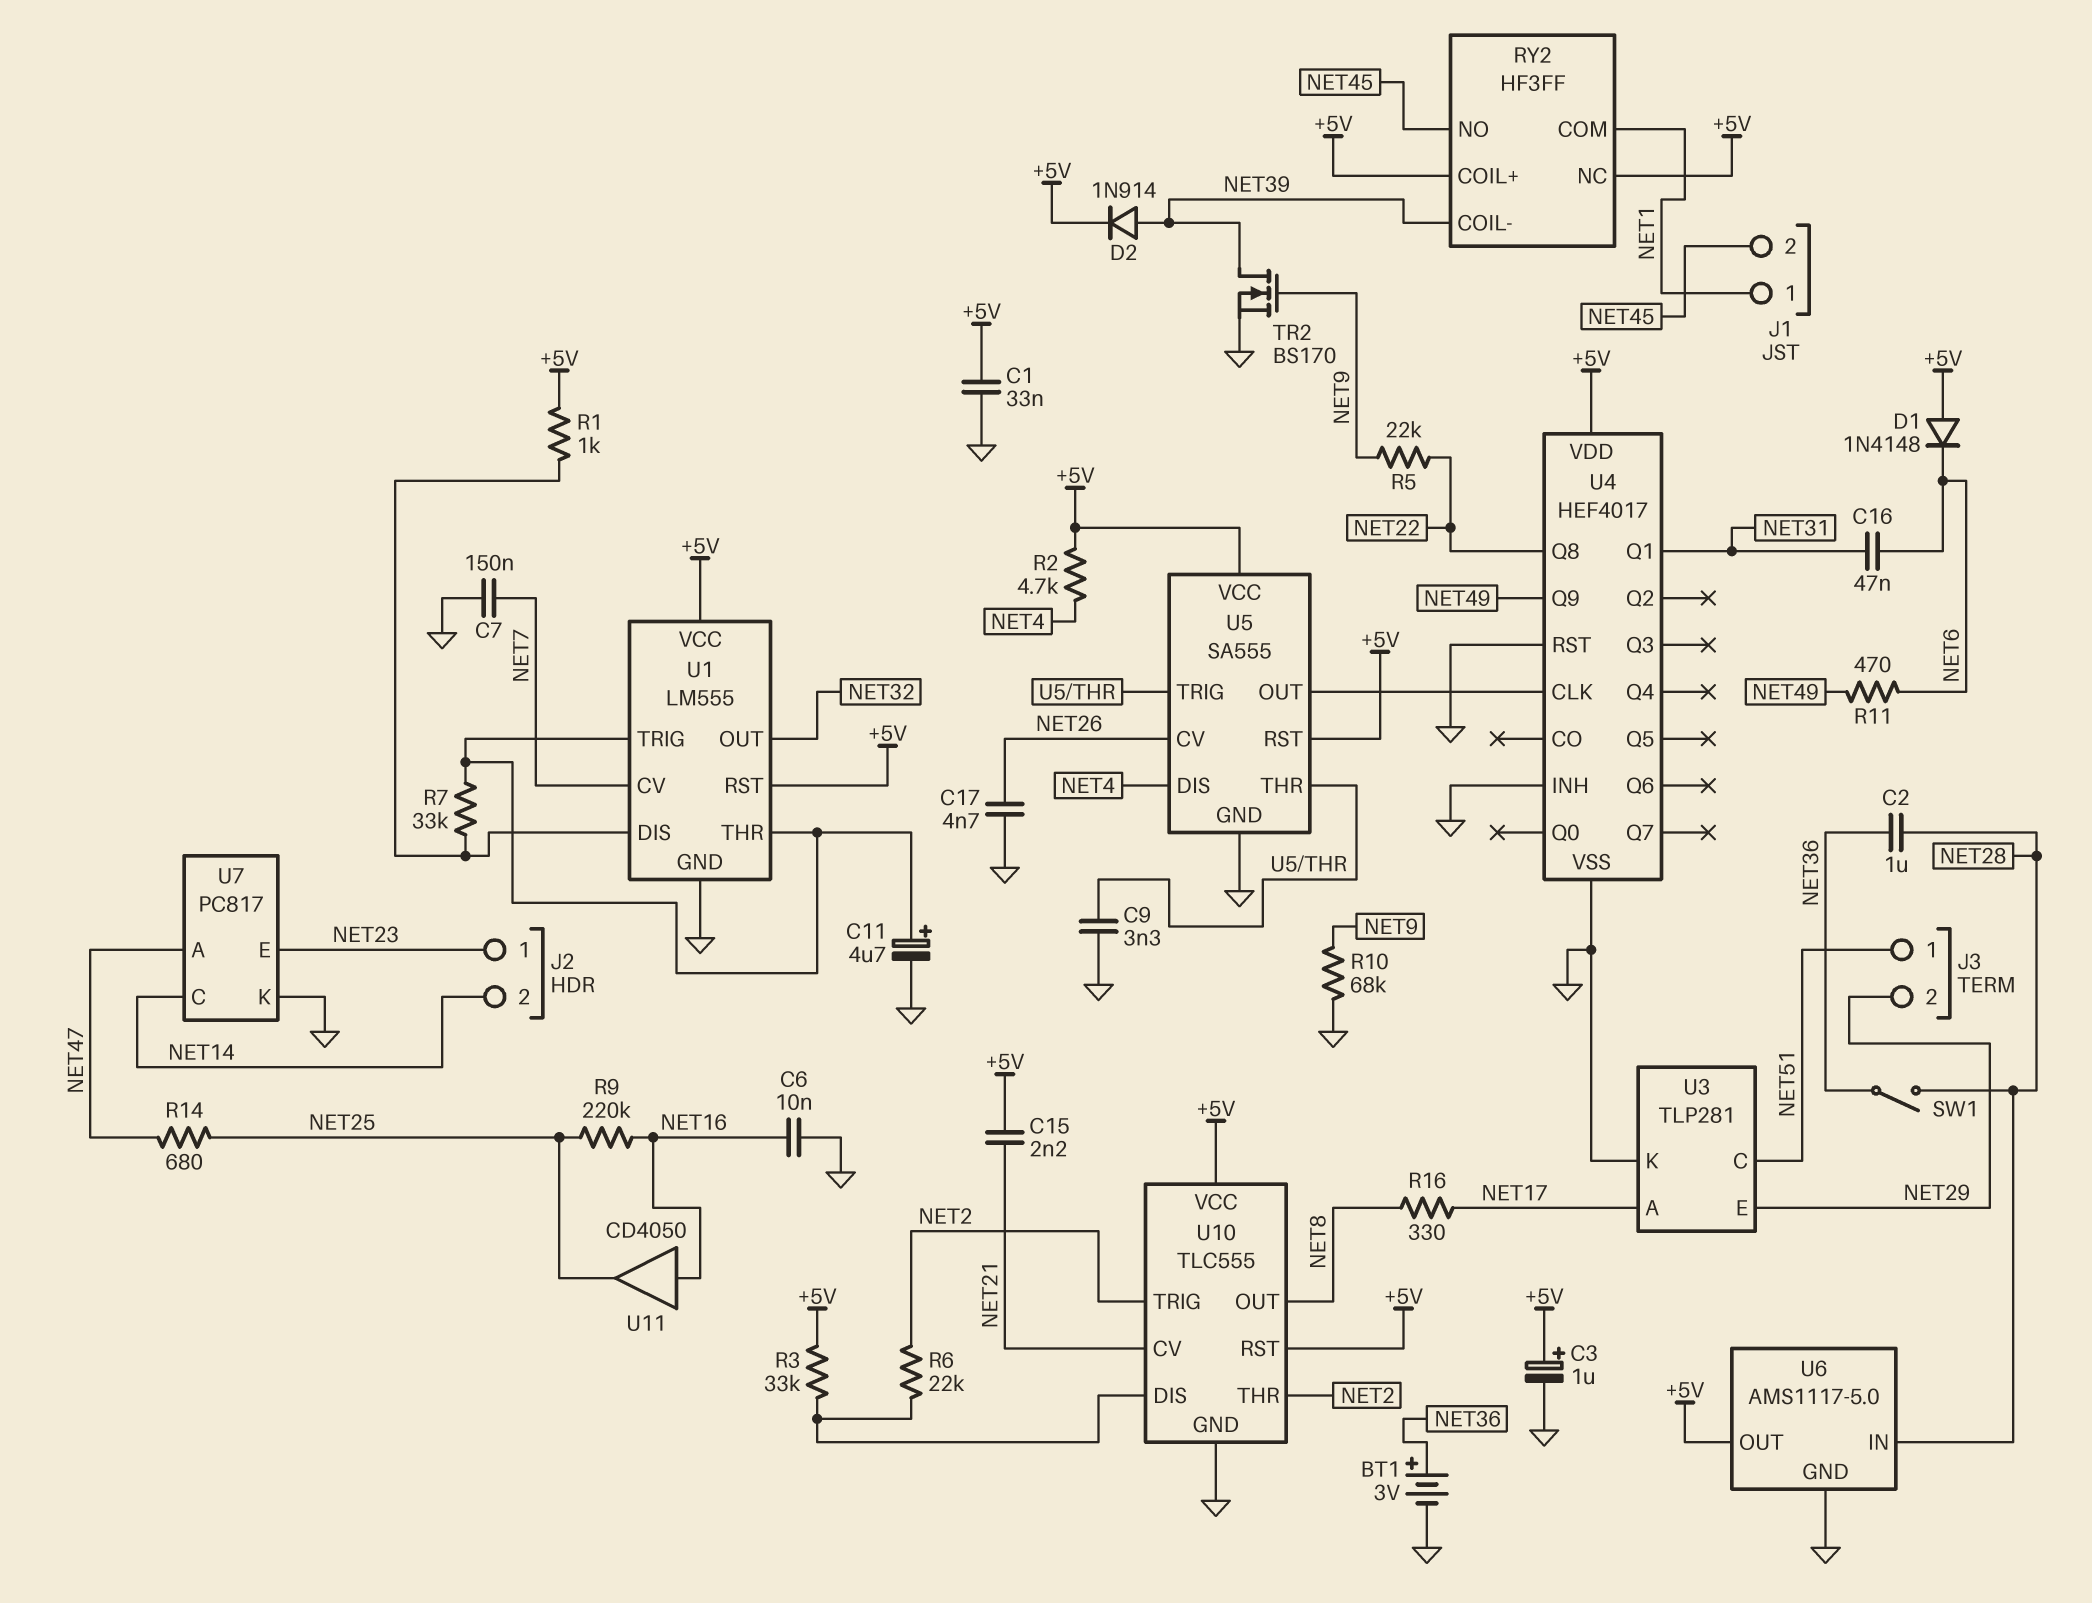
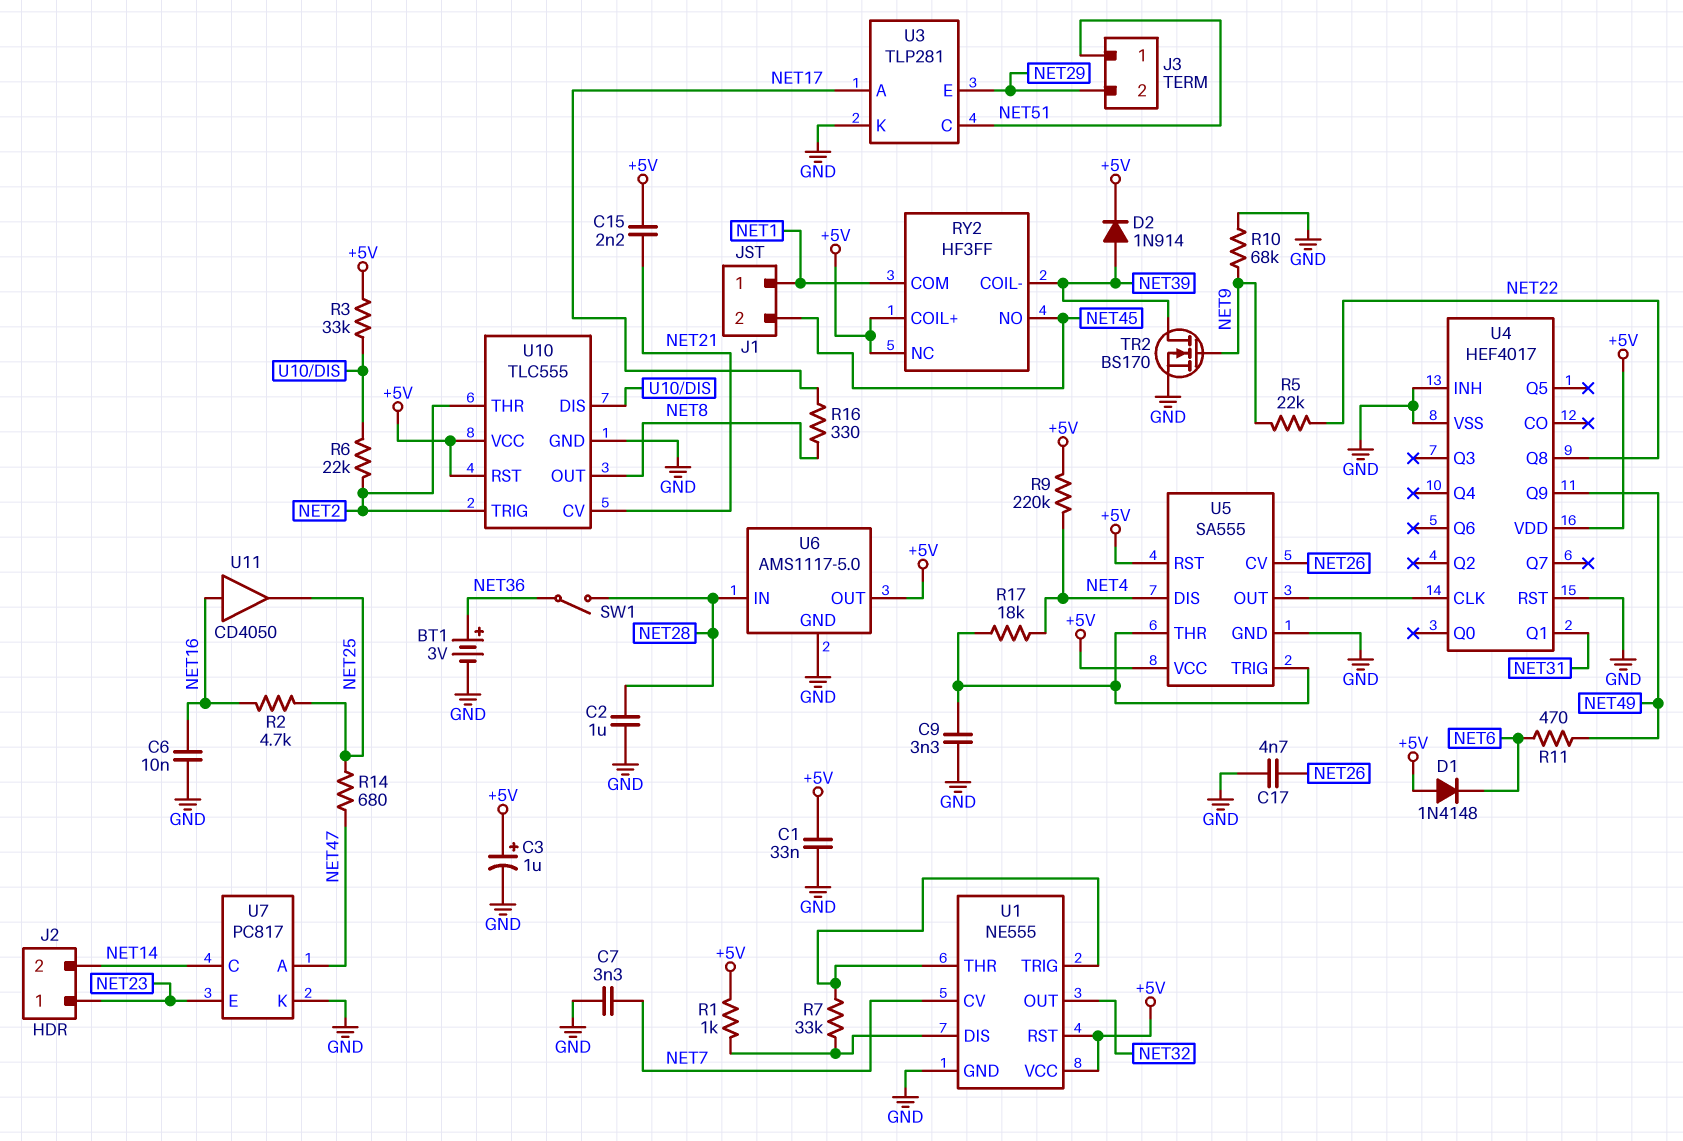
C2: 1uF (NET28, NET36) -> 1uF (GND, NET28)
C7: 150nF (GND, NET7) -> 3.3nF (GND, NET7)
C11: 4.7uF (plus U1/THR, minus GND) -> none
C16: 47nF (NET6, NET31) -> none
R2: 4.7k (+5V, NET4) -> 4.7k (NET16, NET25)
R9: 220k (NET16, NET25) -> 220k (+5V, NET4)
R17: none -> 18k (NET4, U5/THR)
U1: LM555 -> NE555

